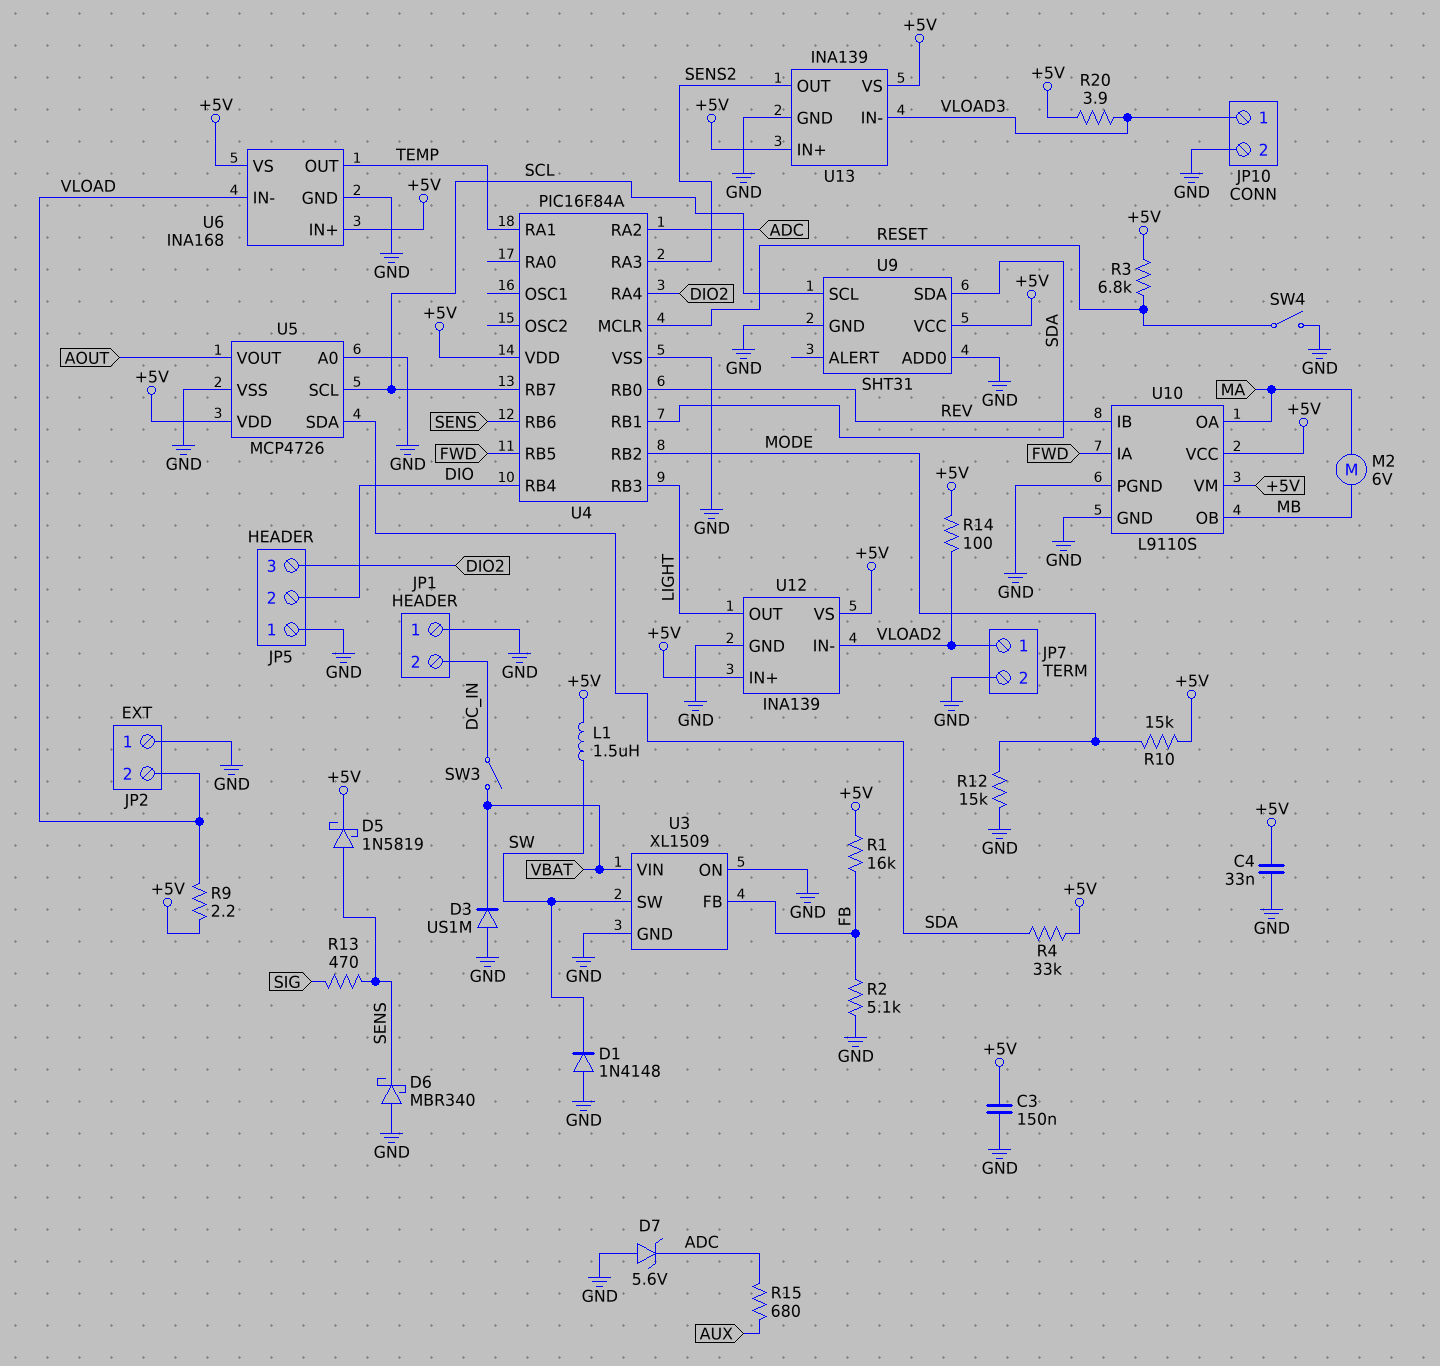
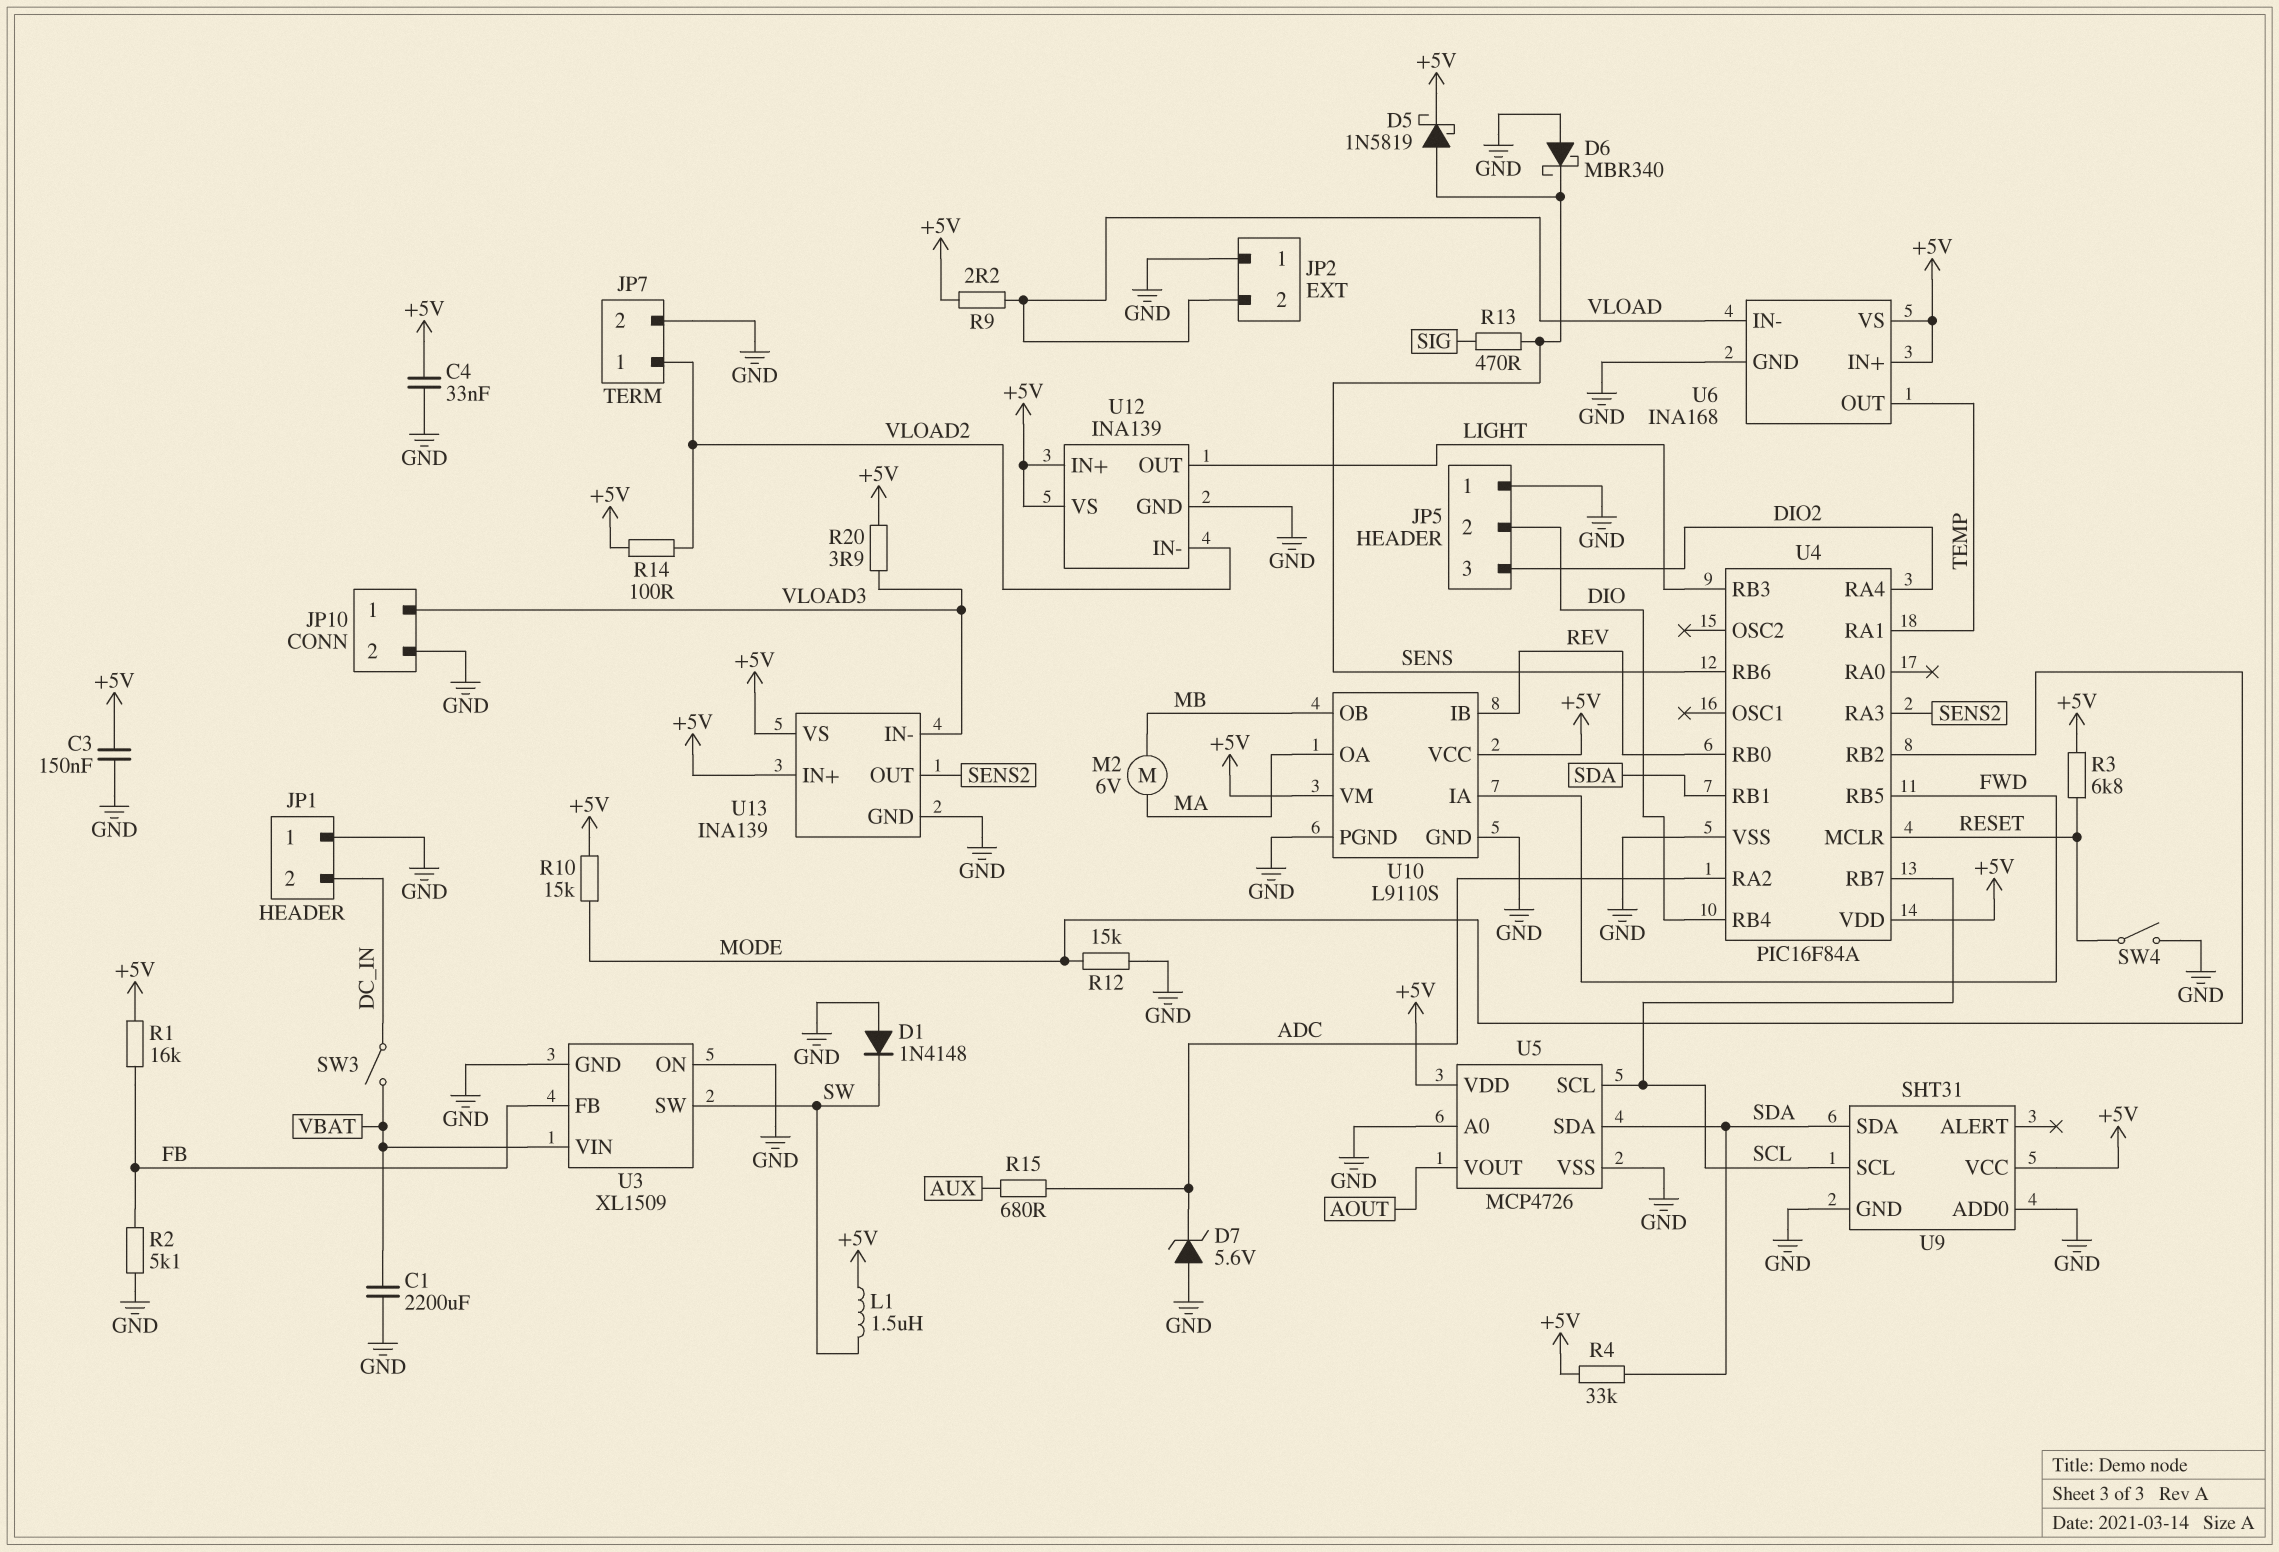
C1: none -> 2200uF (GND, VBAT)
D3: diode US1M (A GND, K VBAT) -> none

